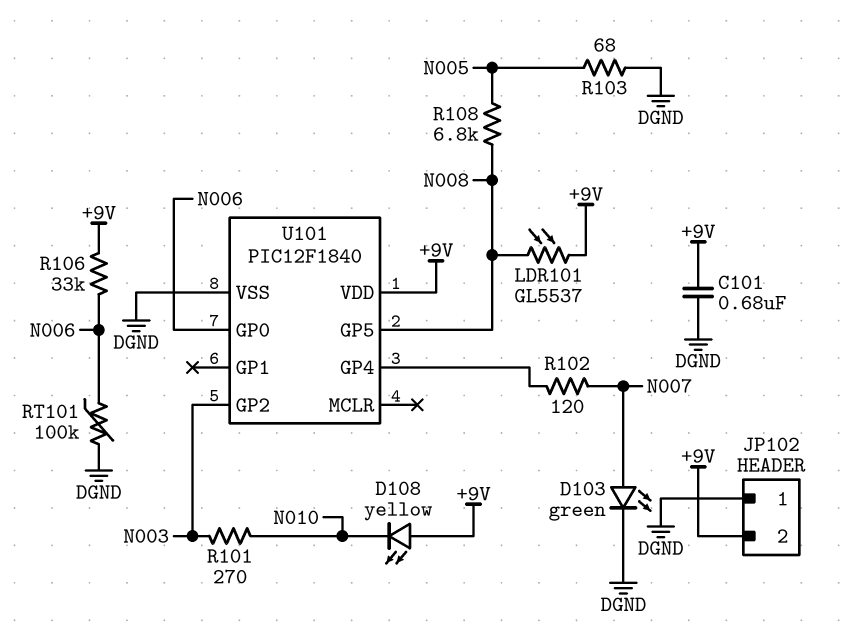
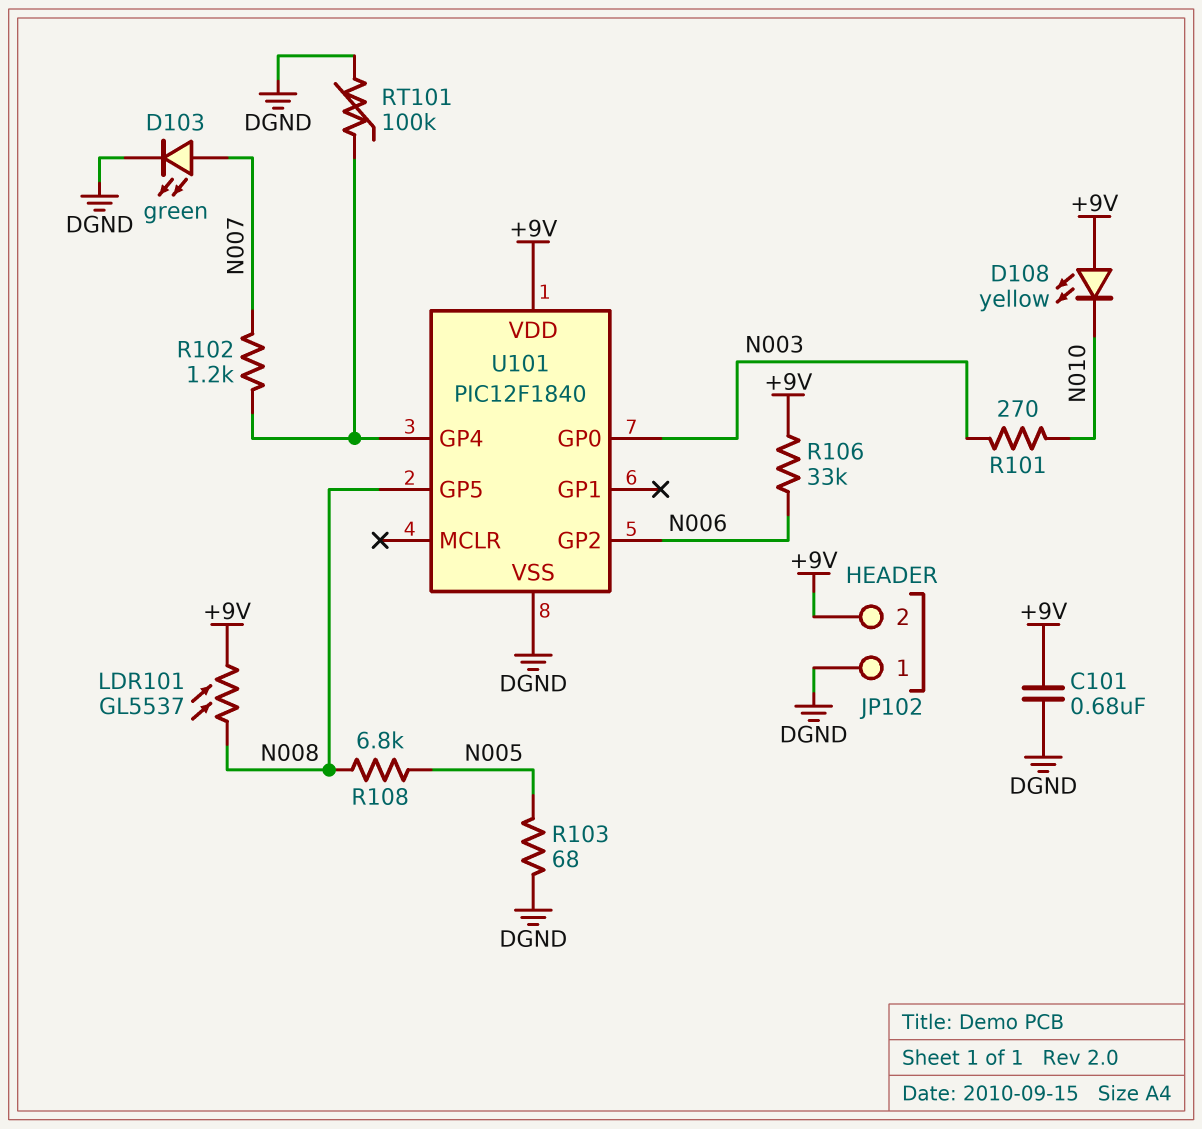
R102: 120 (N007, U101/GP4) -> 1.2k (N007, U101/GP4)
RT101: 100k (DGND, N006) -> 100k (DGND, U101/GP4)
U101 pin GP0: N006 -> N003
U101 pin GP2: N003 -> N006

